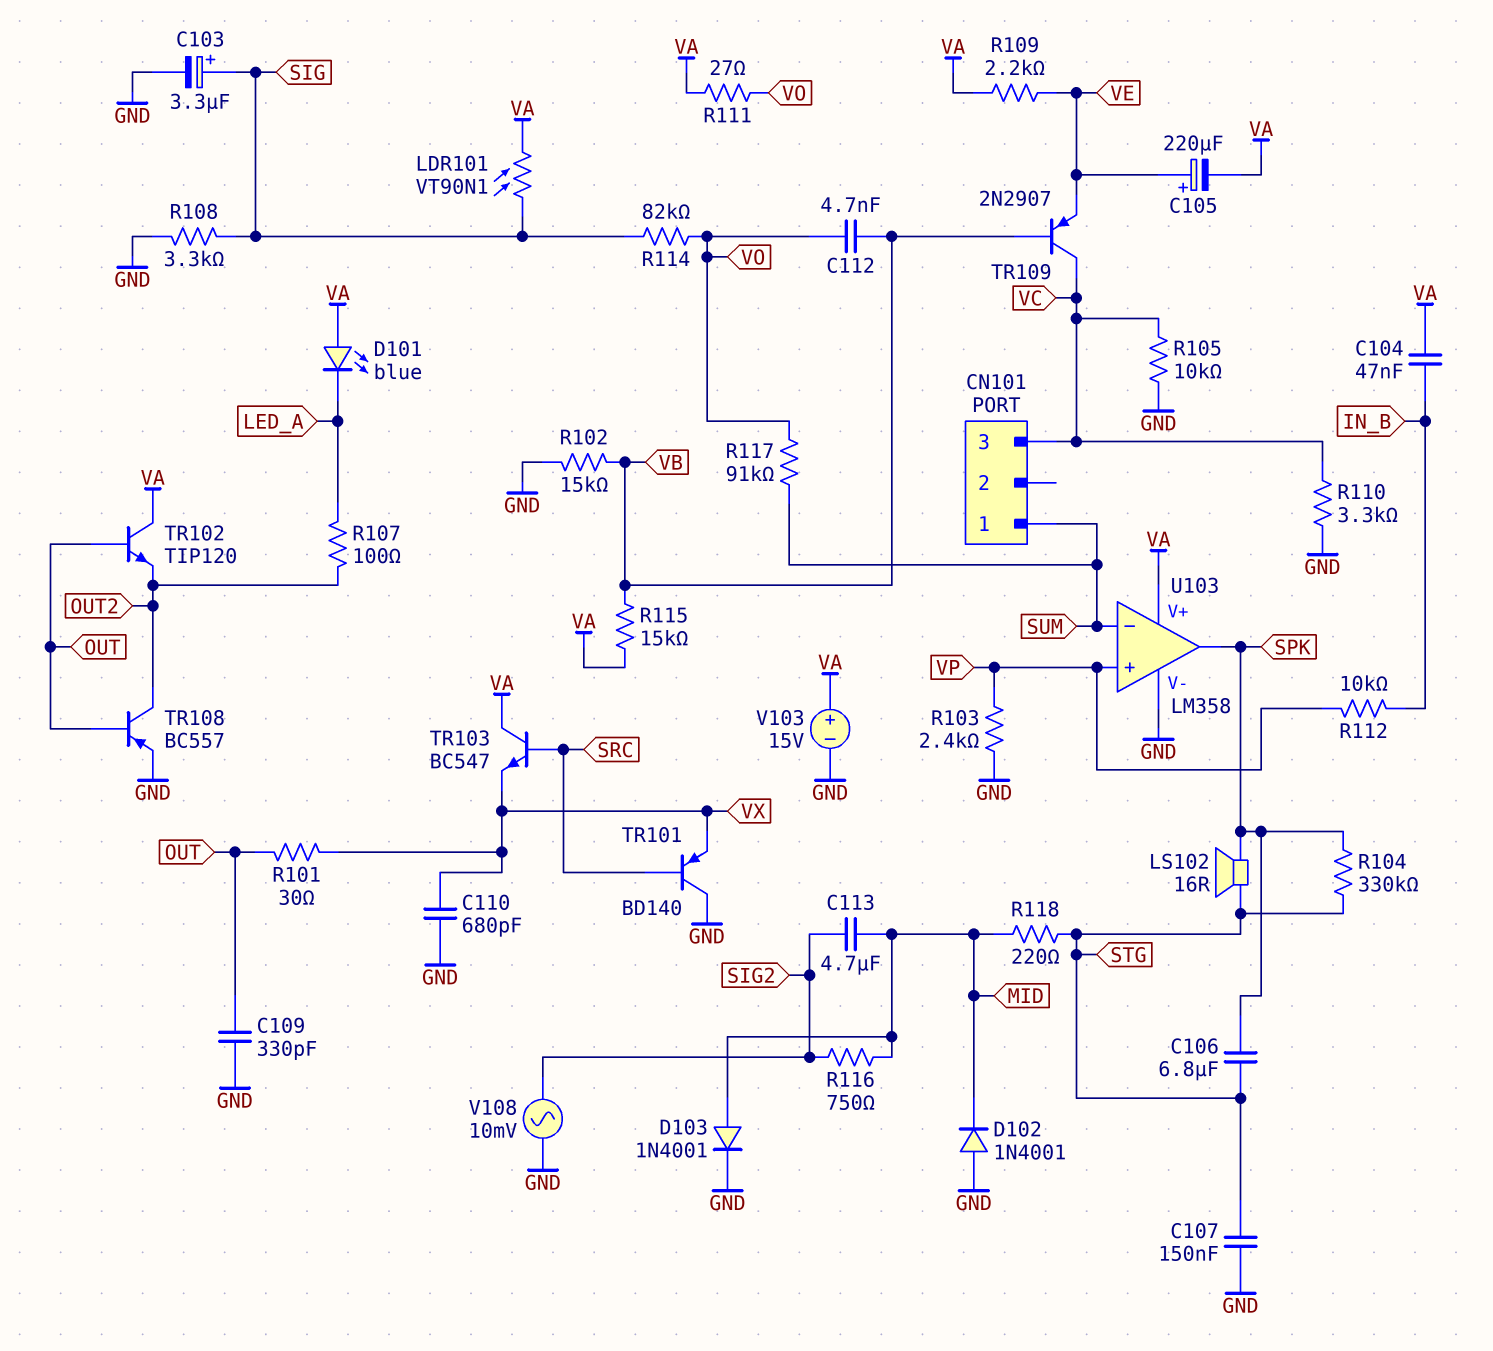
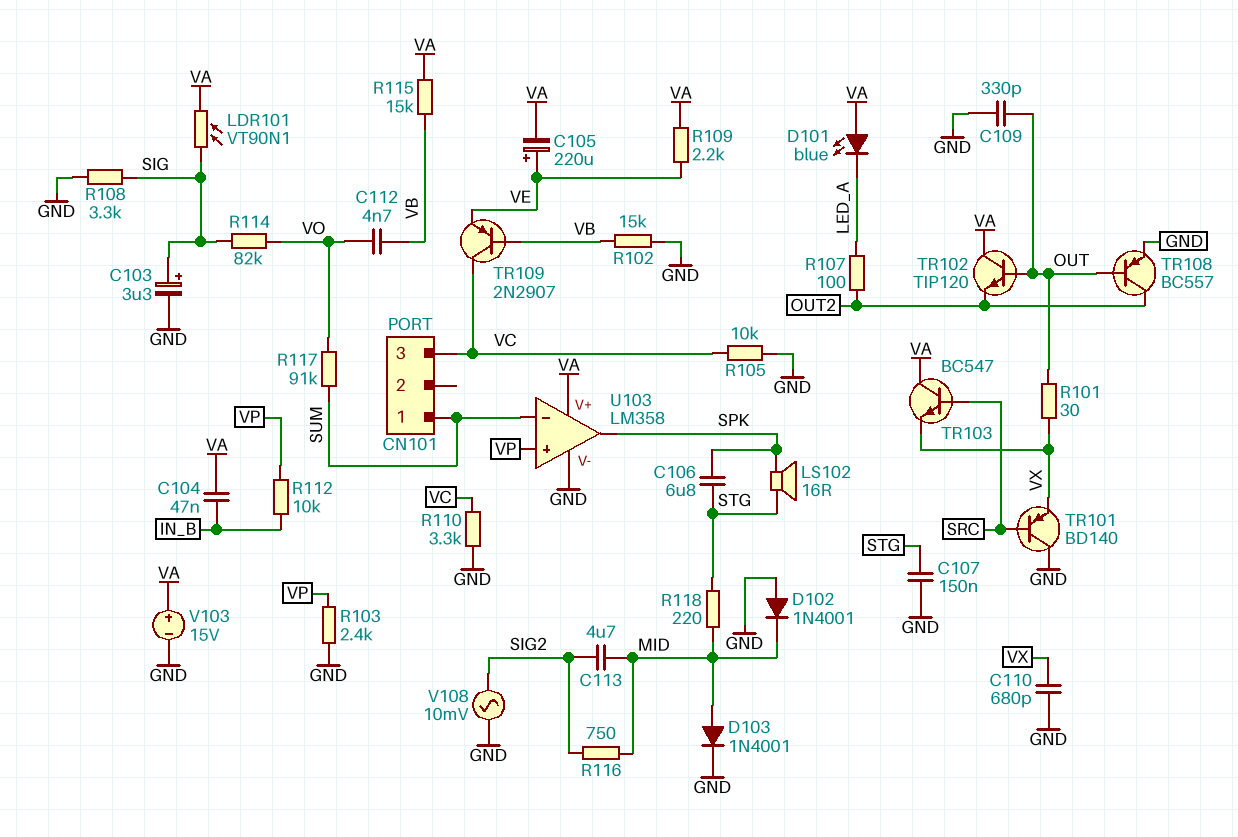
R104: 330k (SPK, STG) -> none
R111: 27 (VA, VO) -> none

